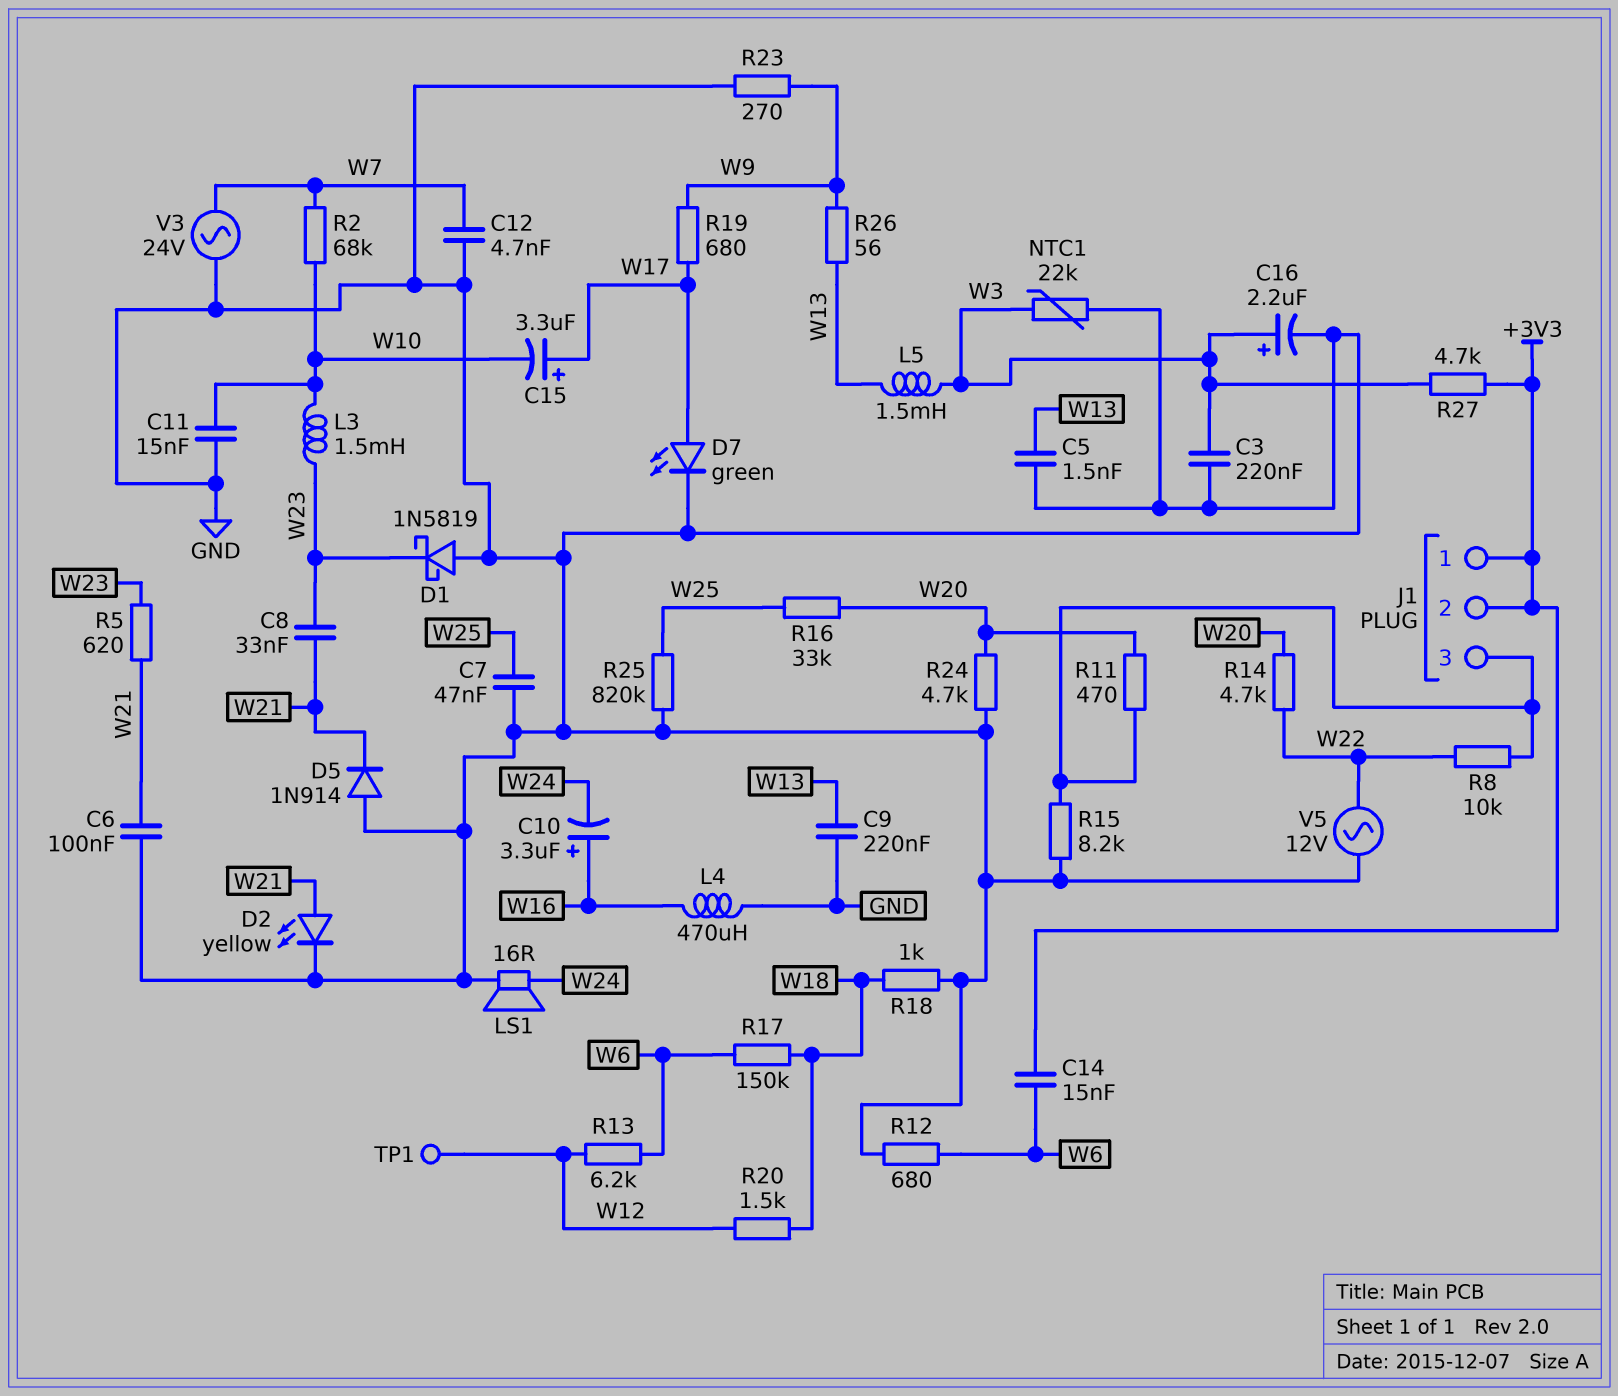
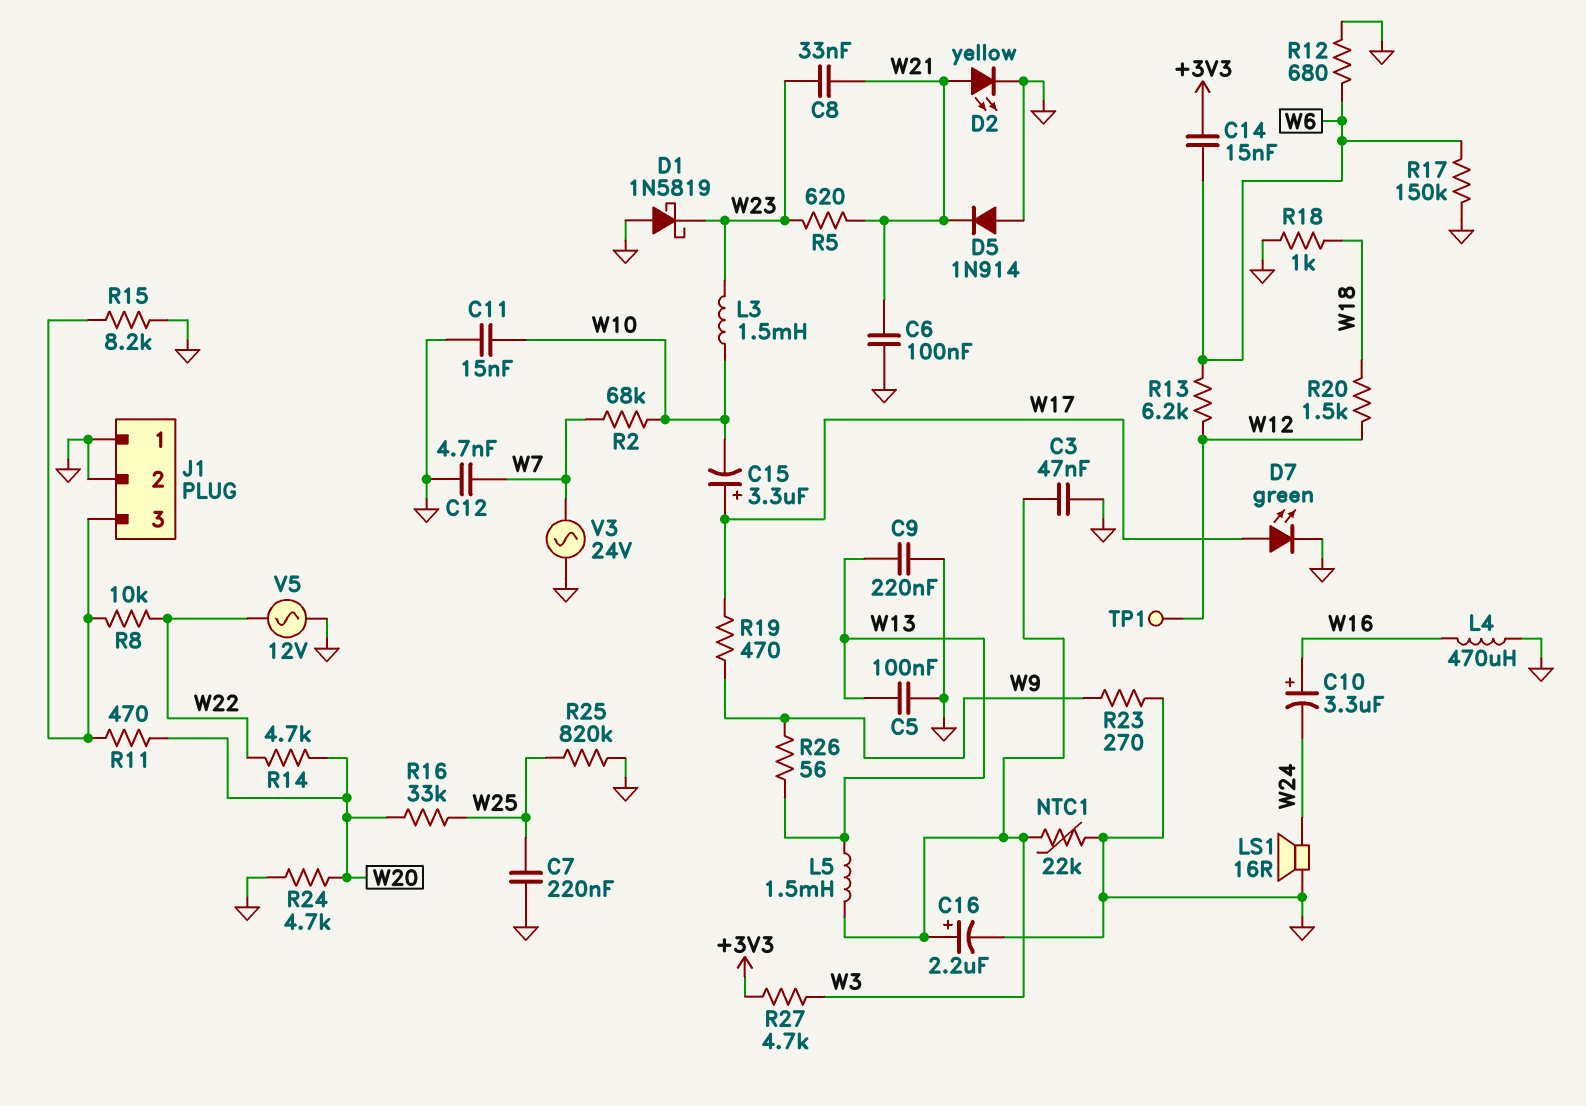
C3: 220nF (GND, W3) -> 47nF (GND, W3)
C5: 1.5nF (GND, W13) -> 100nF (GND, W13)
C7: 47nF (GND, W25) -> 220nF (GND, W25)
J1 pin 1: +3V3 -> GND
J1 pin 2: +3V3 -> GND
R17: 150k (W6, W18) -> 150k (GND, W6)
R19: 680 (W9, W17) -> 470 (W9, W17)

